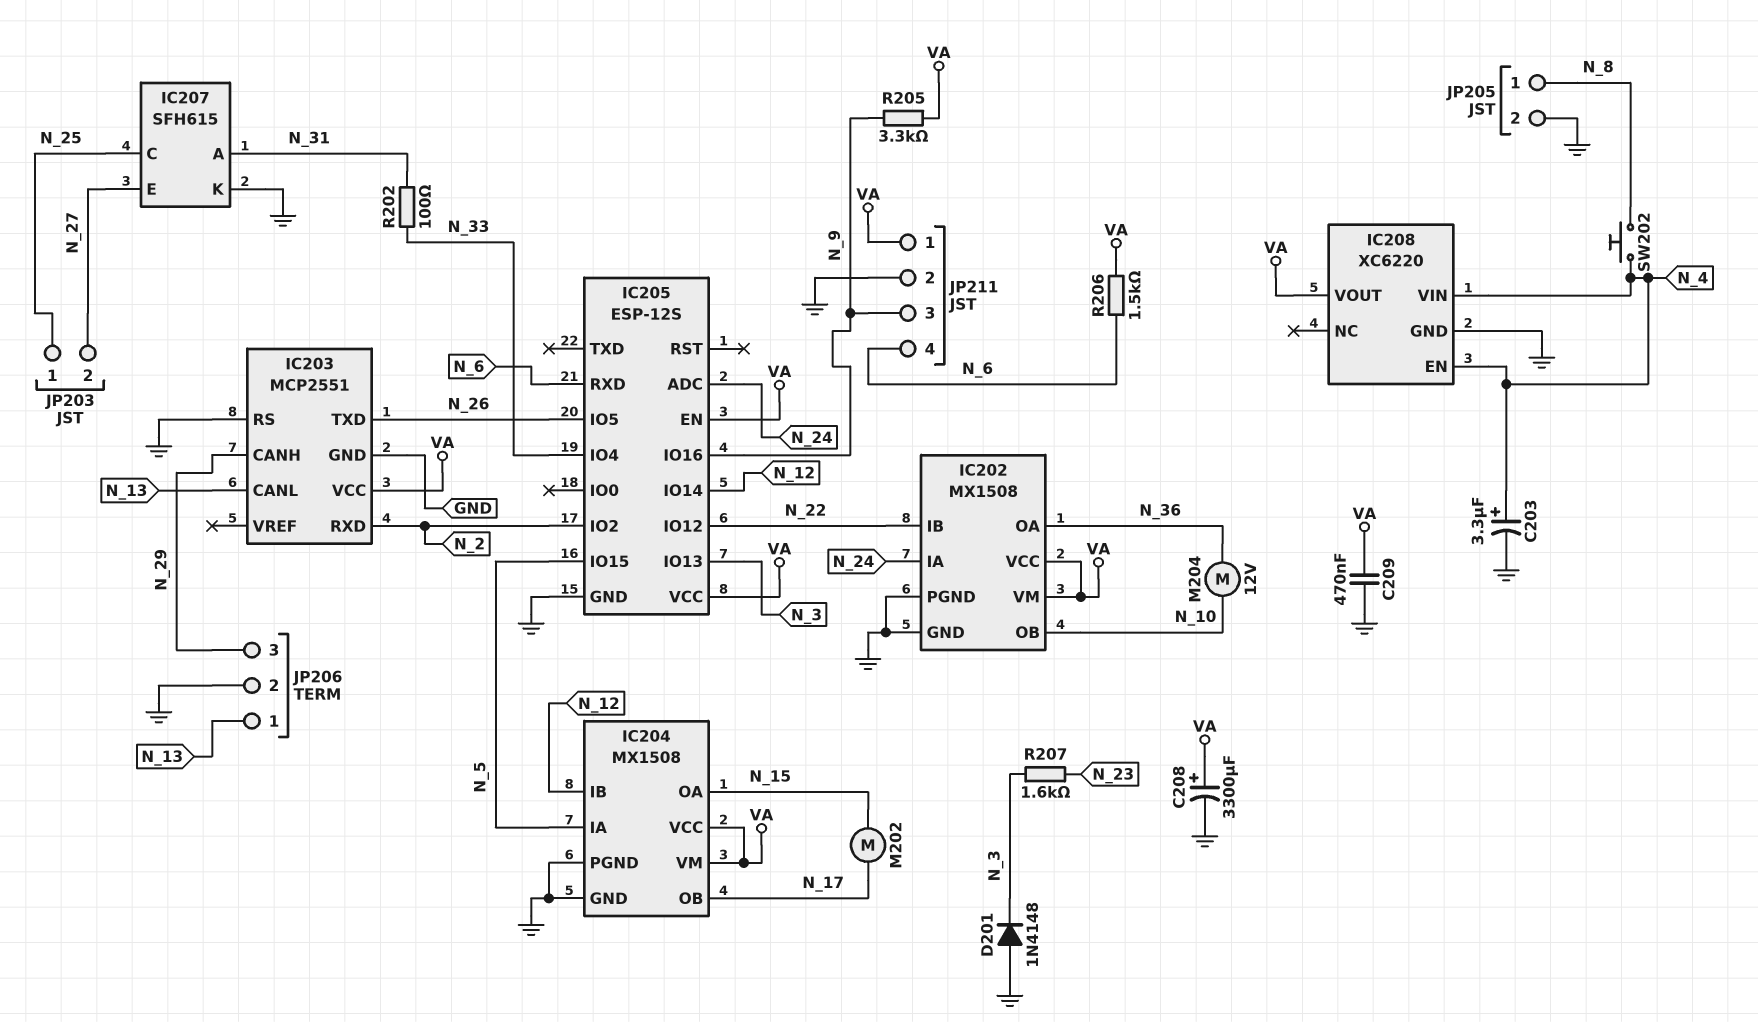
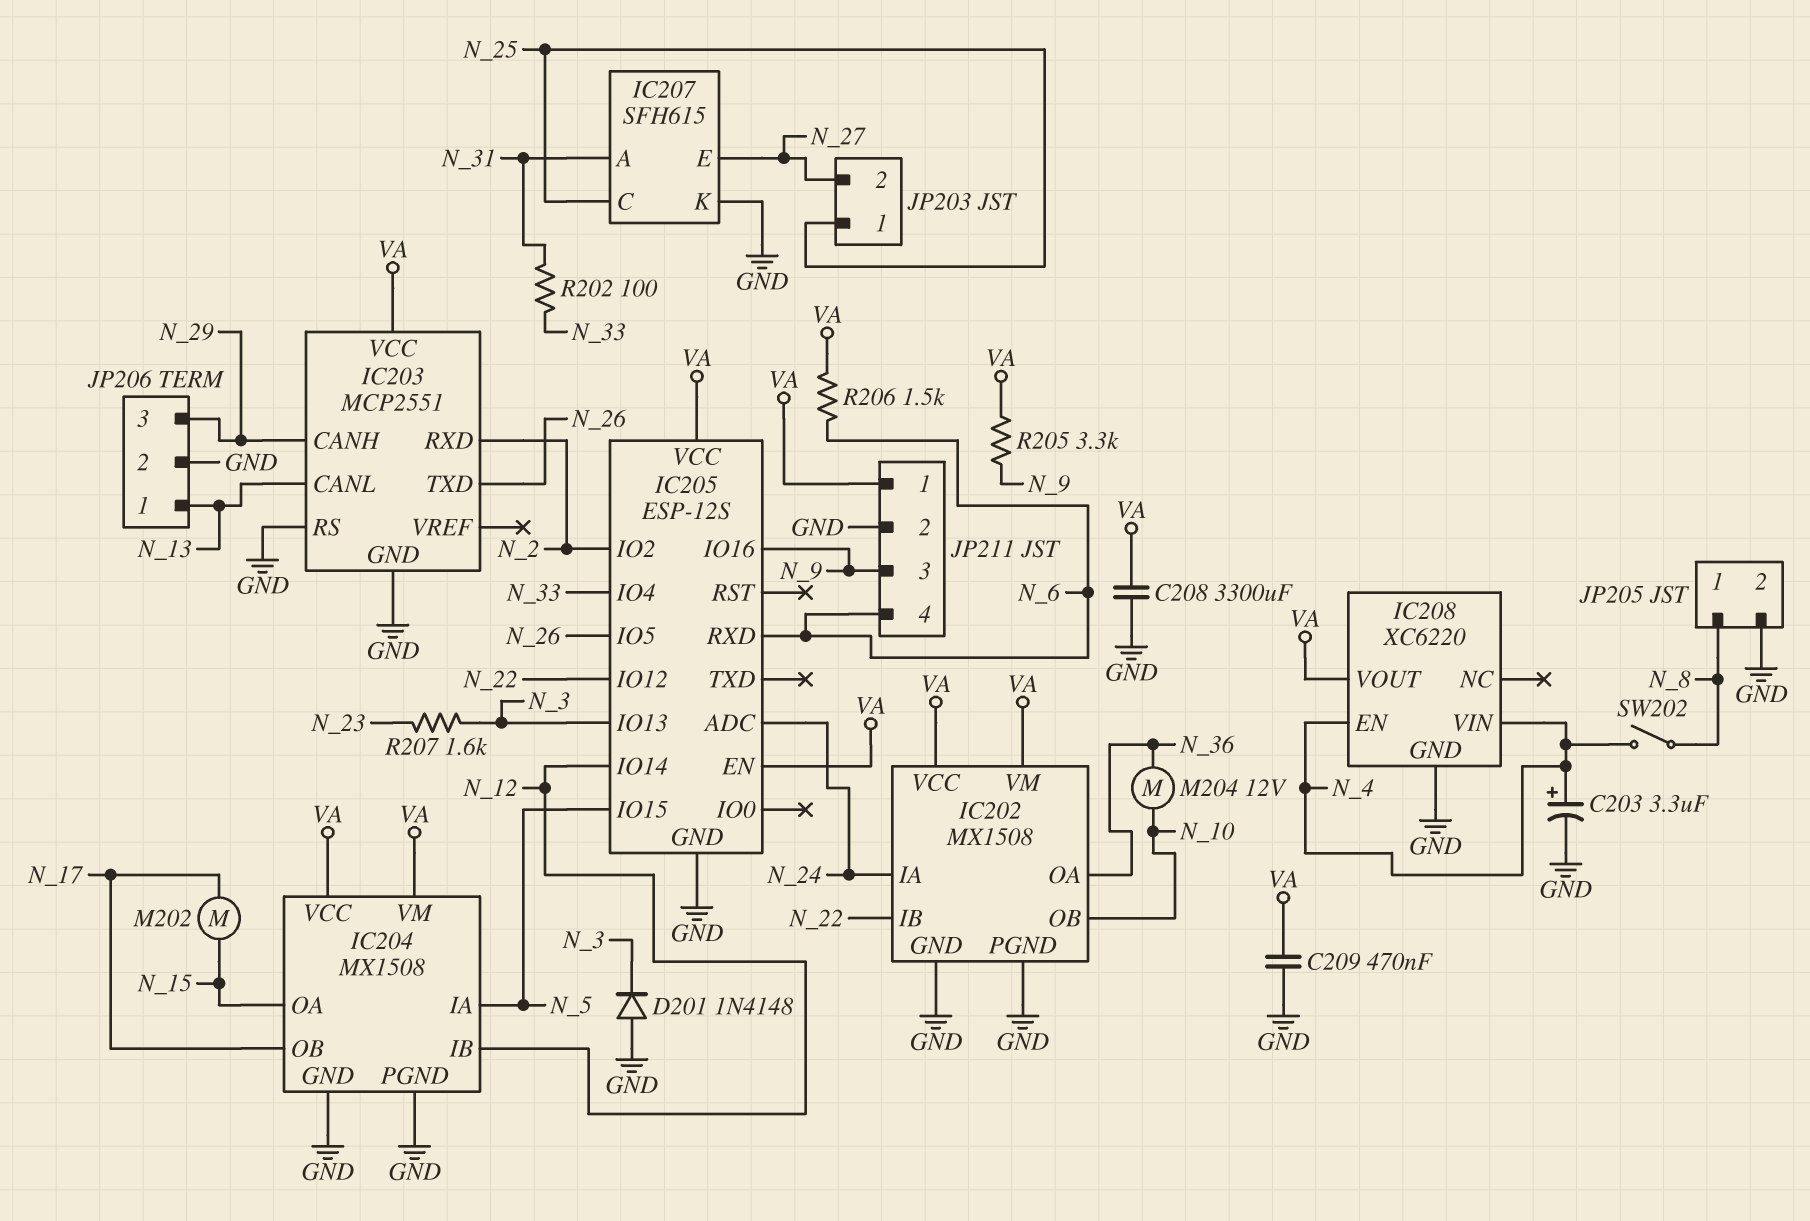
C208: 3300uF (plus VA, minus GND) -> 3300uF (GND, VA)
SW202: button (N_4, N_8) -> switch (N_4, N_8)

